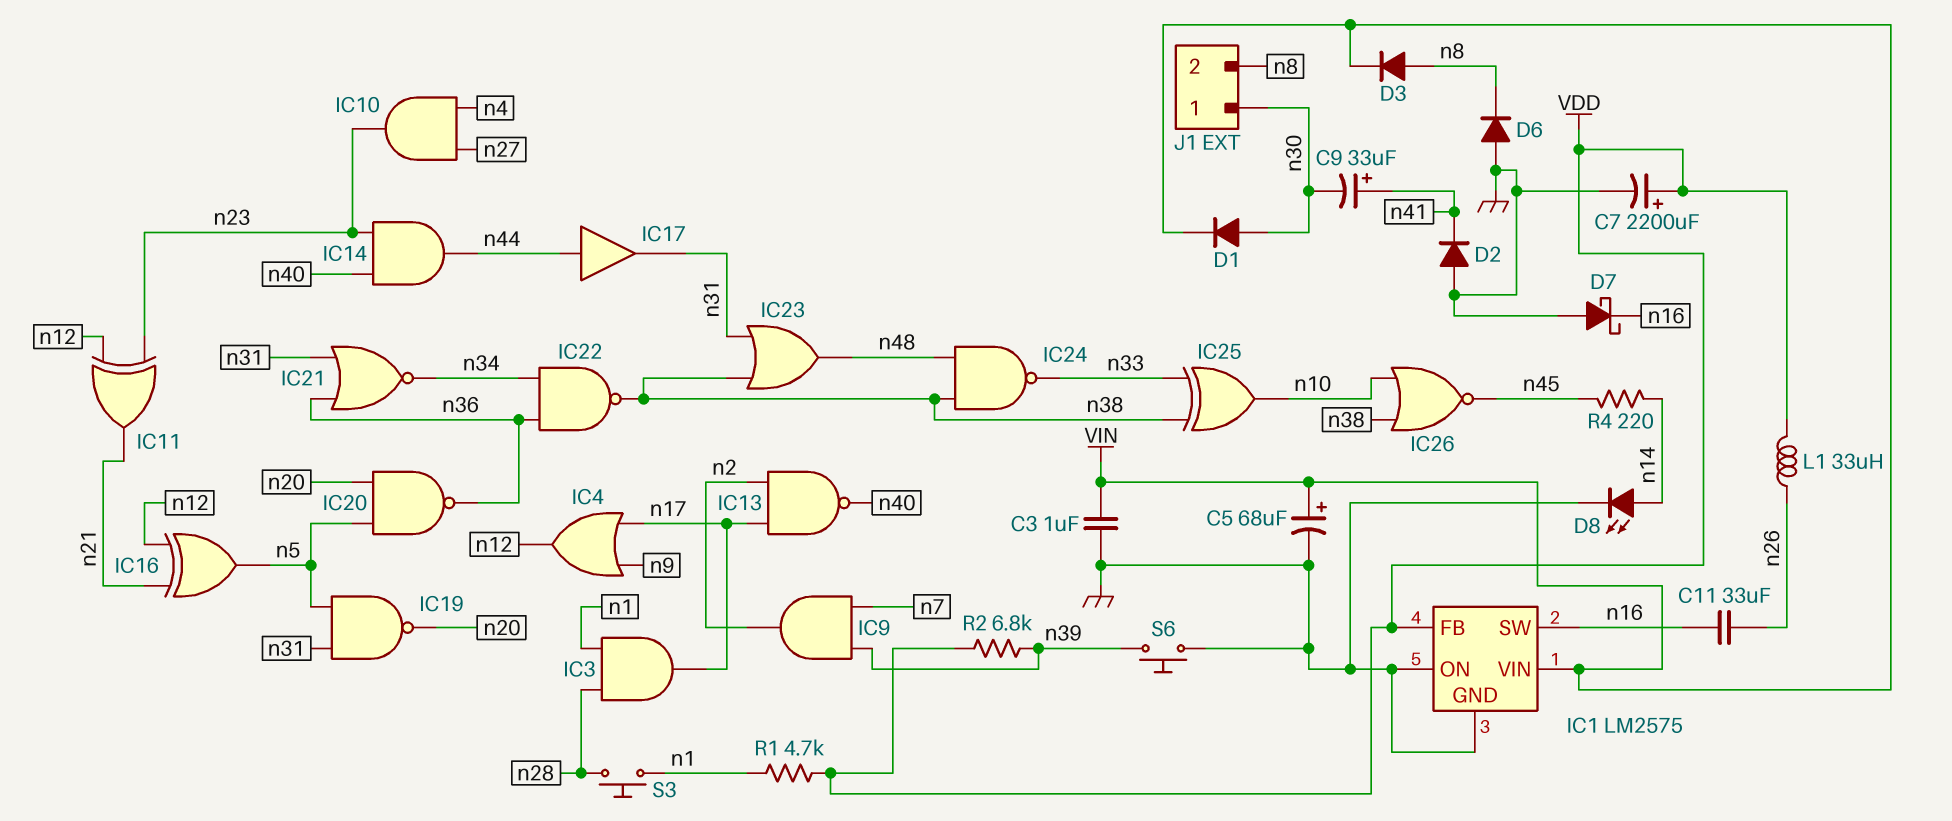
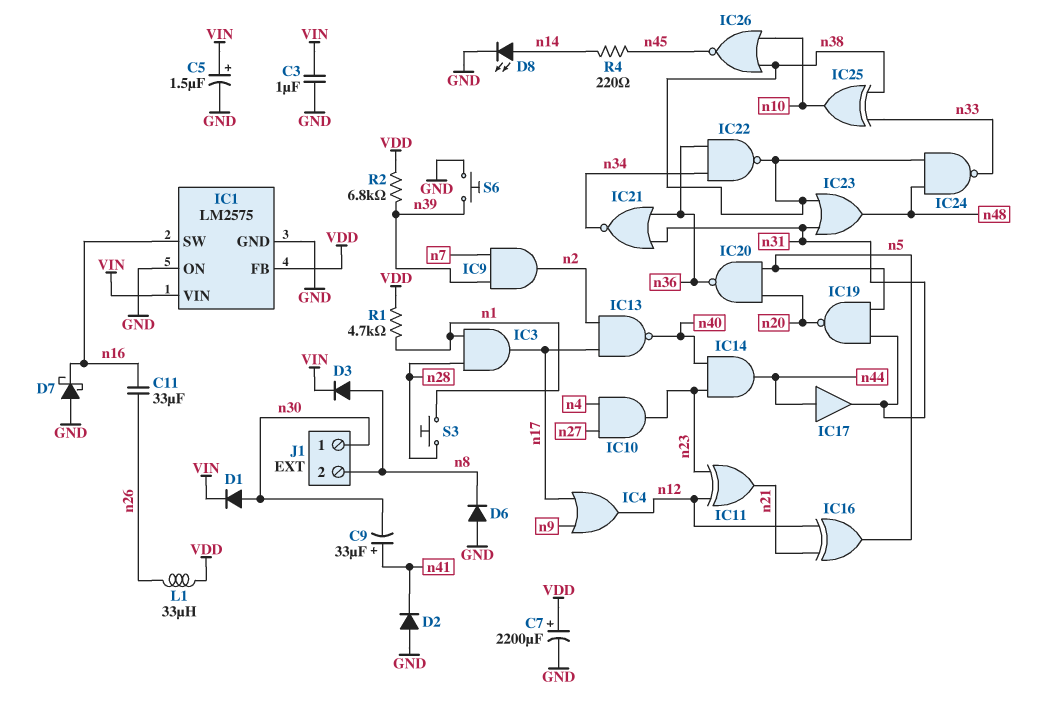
C5: 68uF (plus VIN, minus GND) -> 1.5uF (plus VIN, minus GND)

